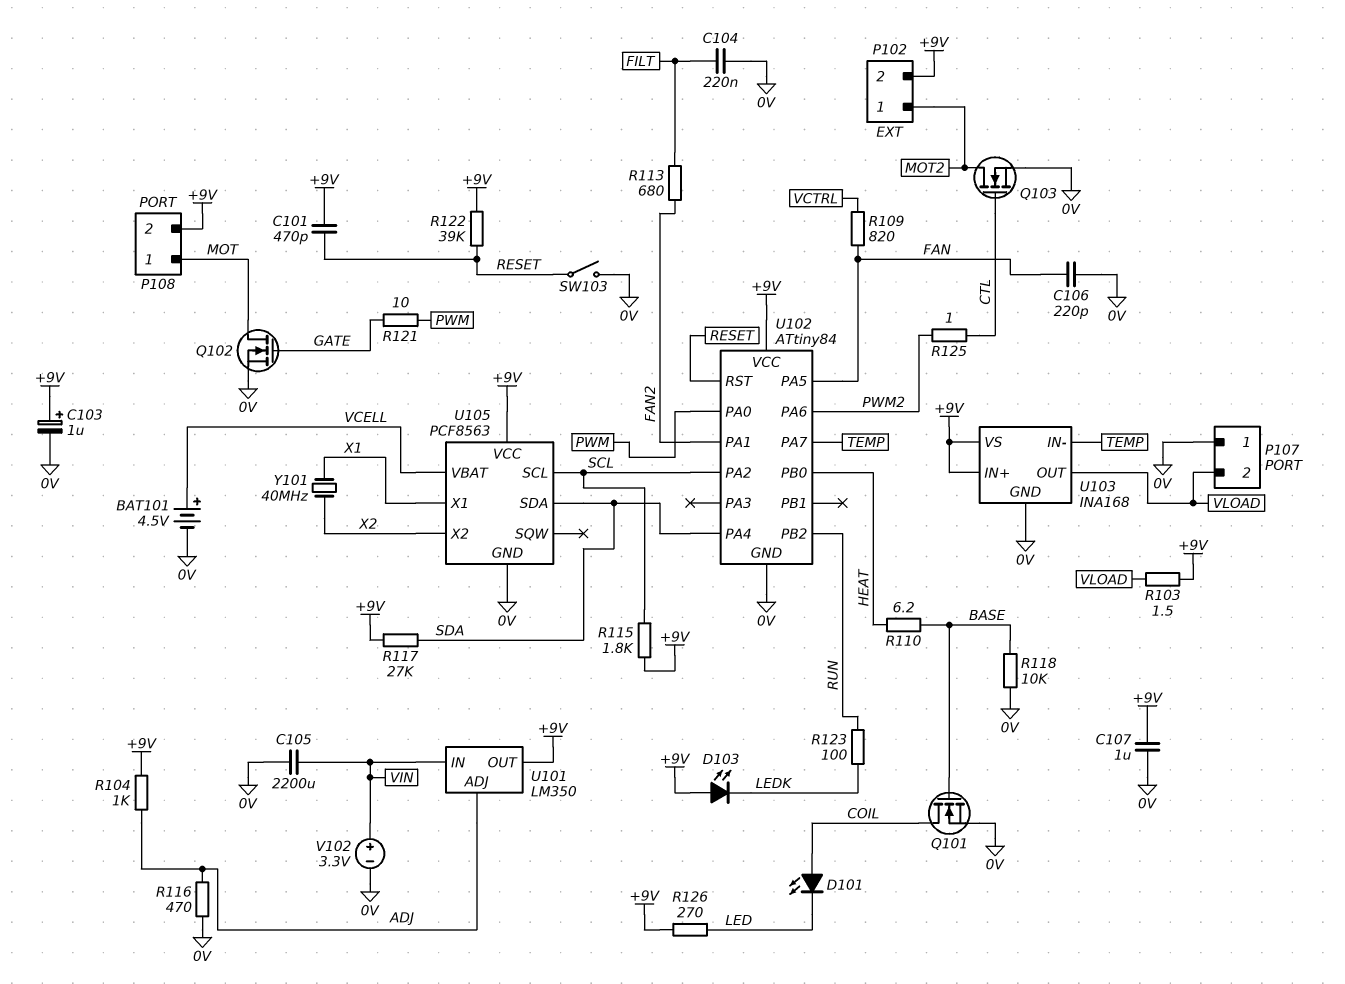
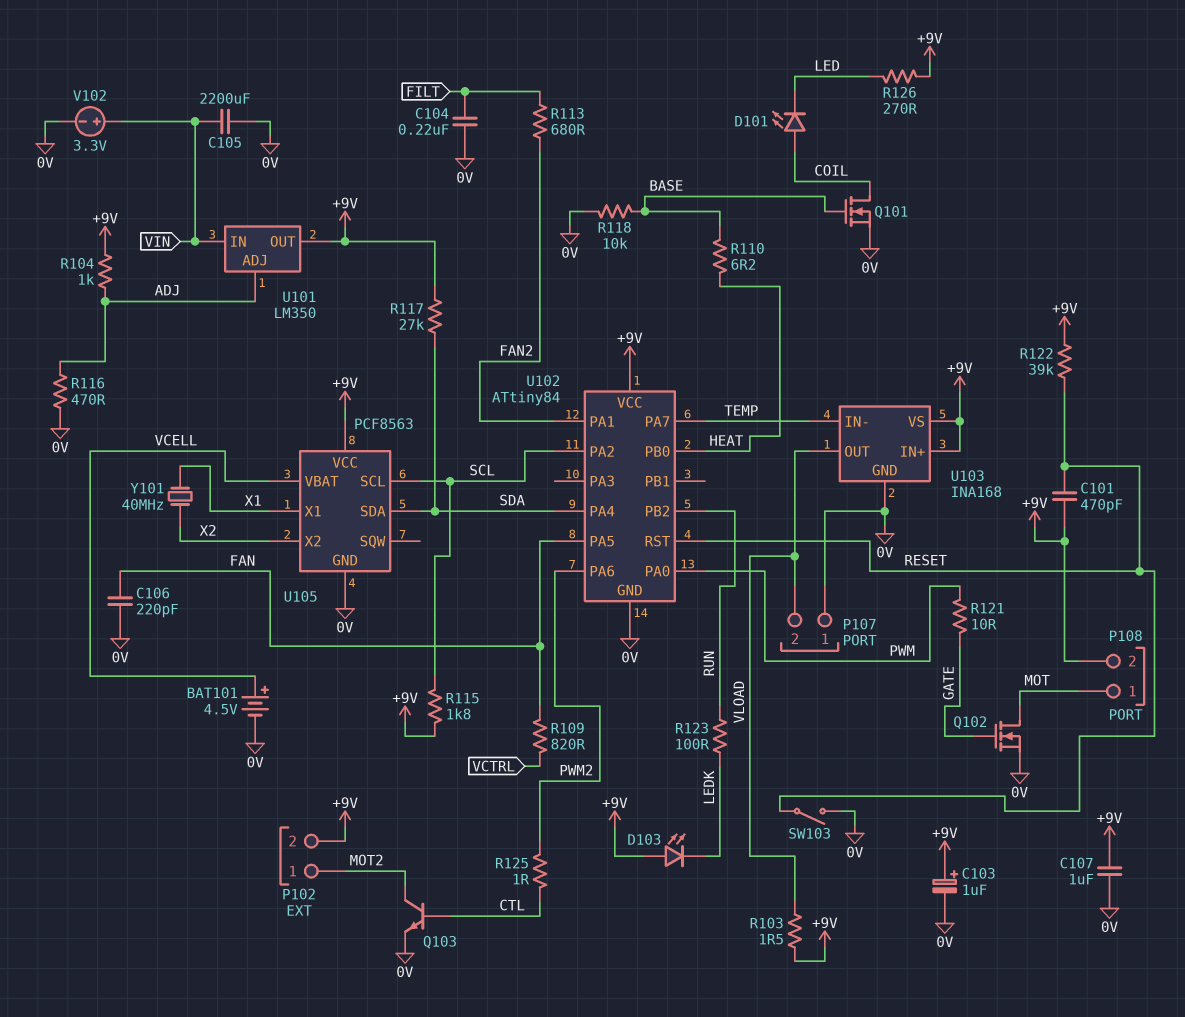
Q103: NMOS (G CTL, D MOT2, S 0V) -> NPN (B CTL, C MOT2, E 0V)

